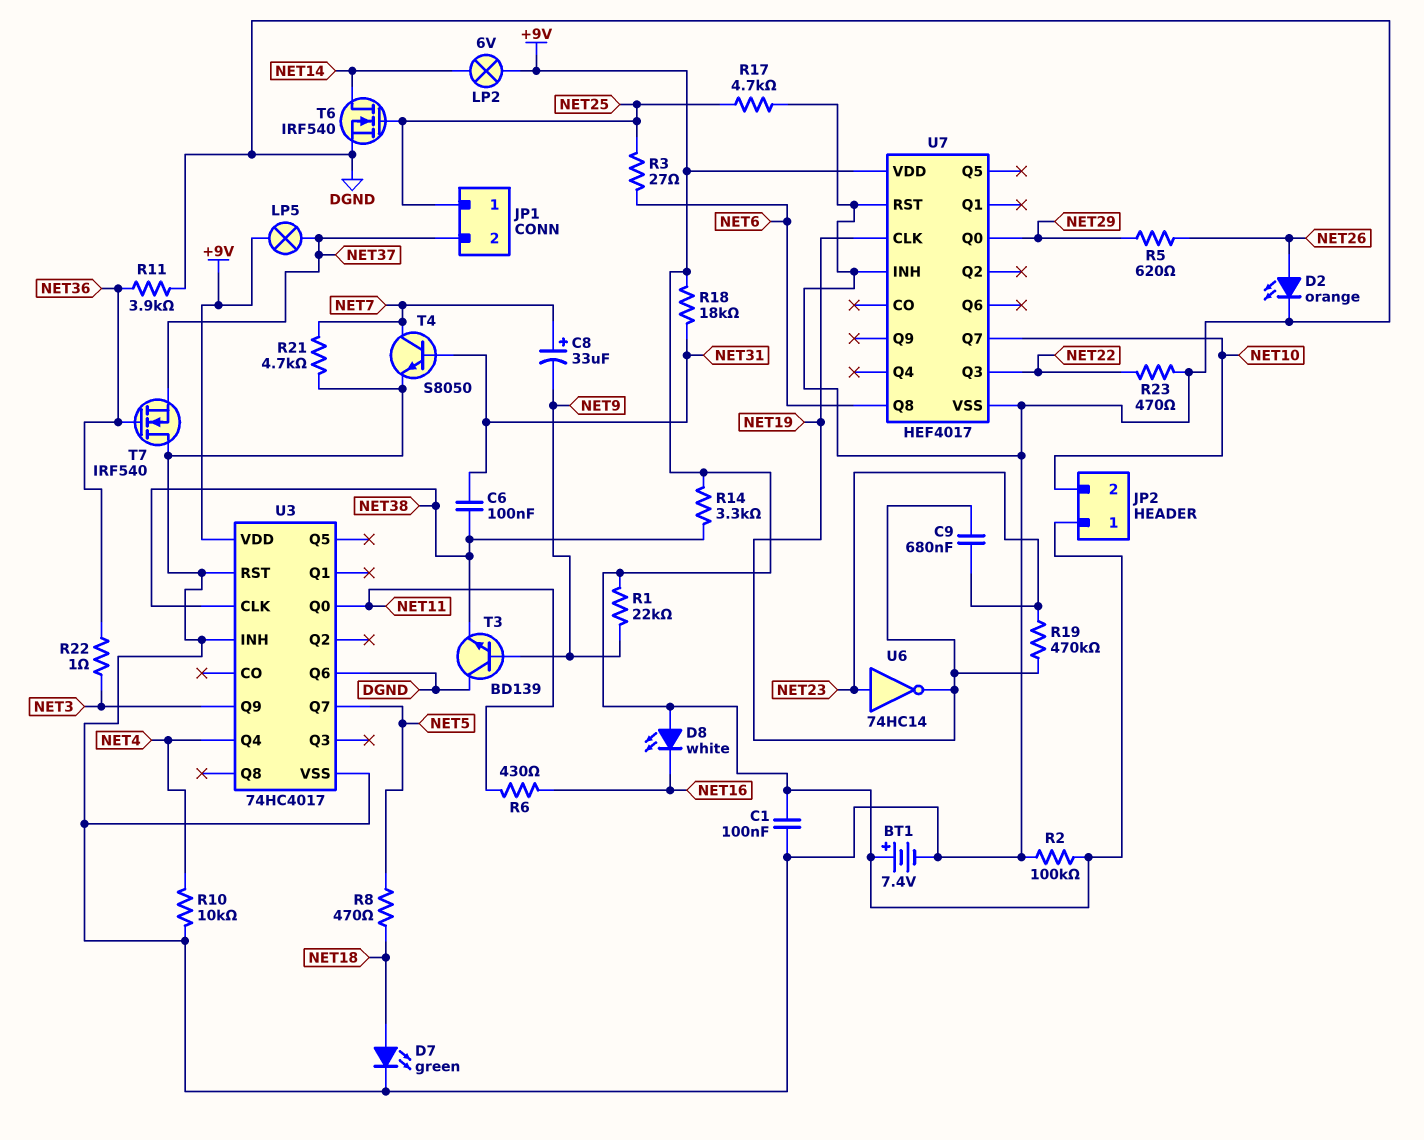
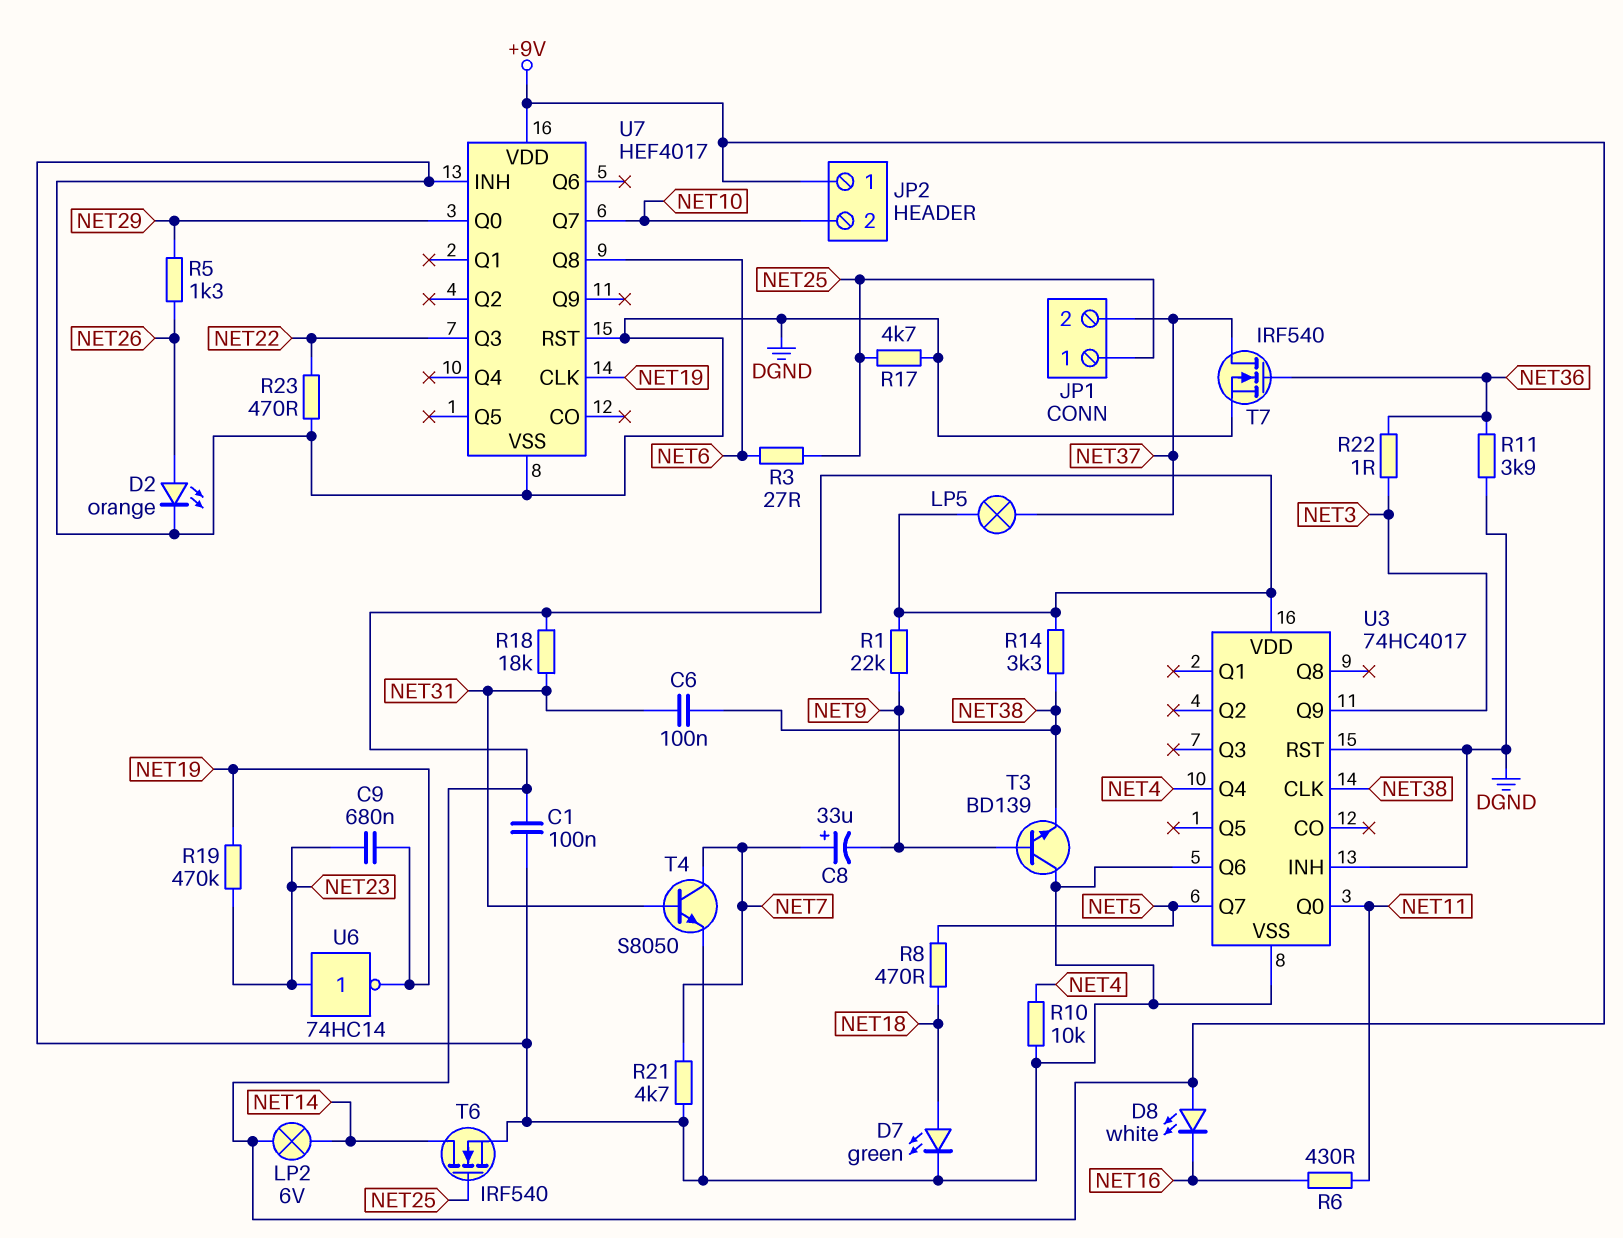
BT1: 7.4V (plus +9V, minus DGND) -> none
R2: 100k (+9V, DGND) -> none
R5: 620 (NET26, NET29) -> 1.3k (NET26, NET29)
T7: NMOS IRF540 (G NET36, D DGND, S NET37) -> NMOS IRF540 (G NET36, D NET37, S DGND)

